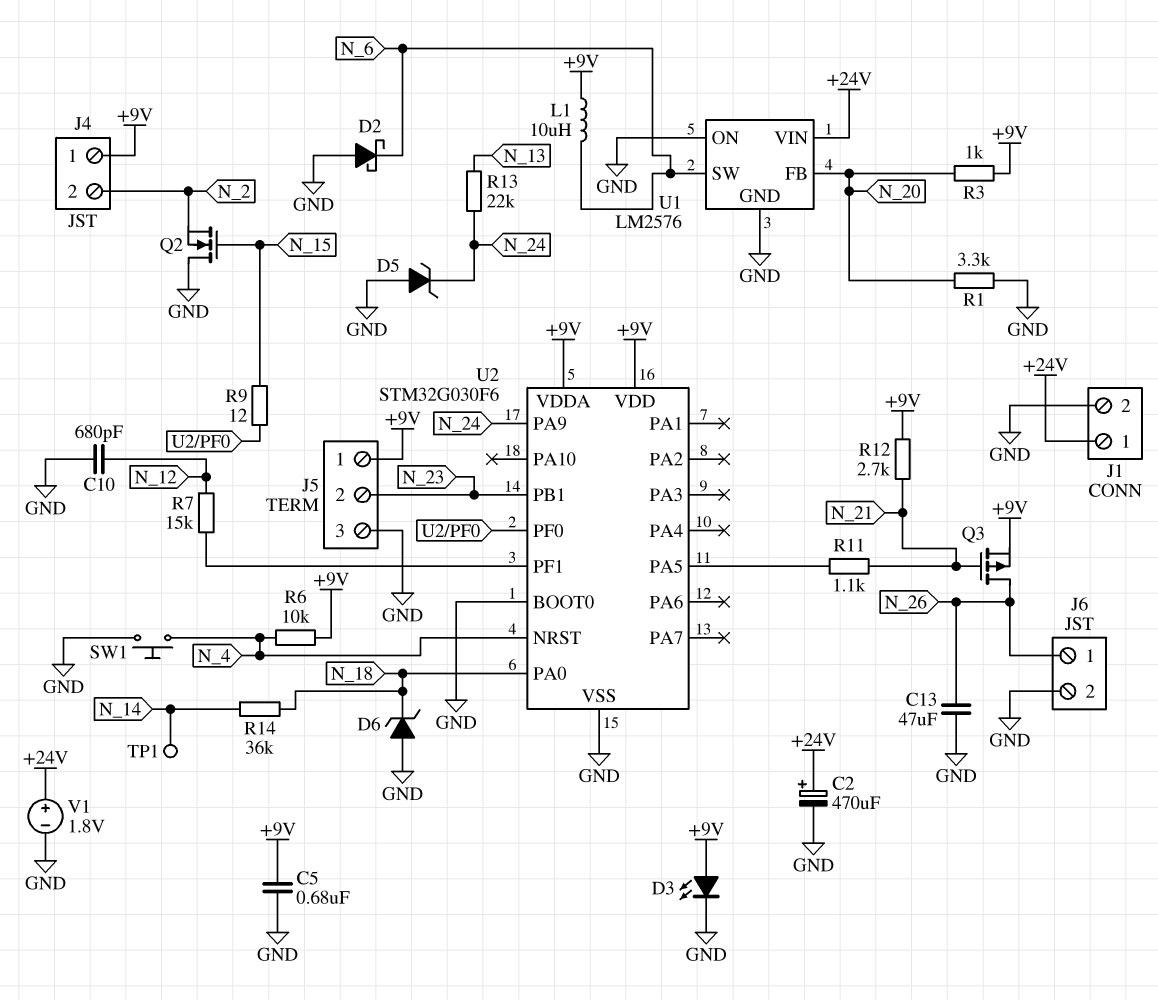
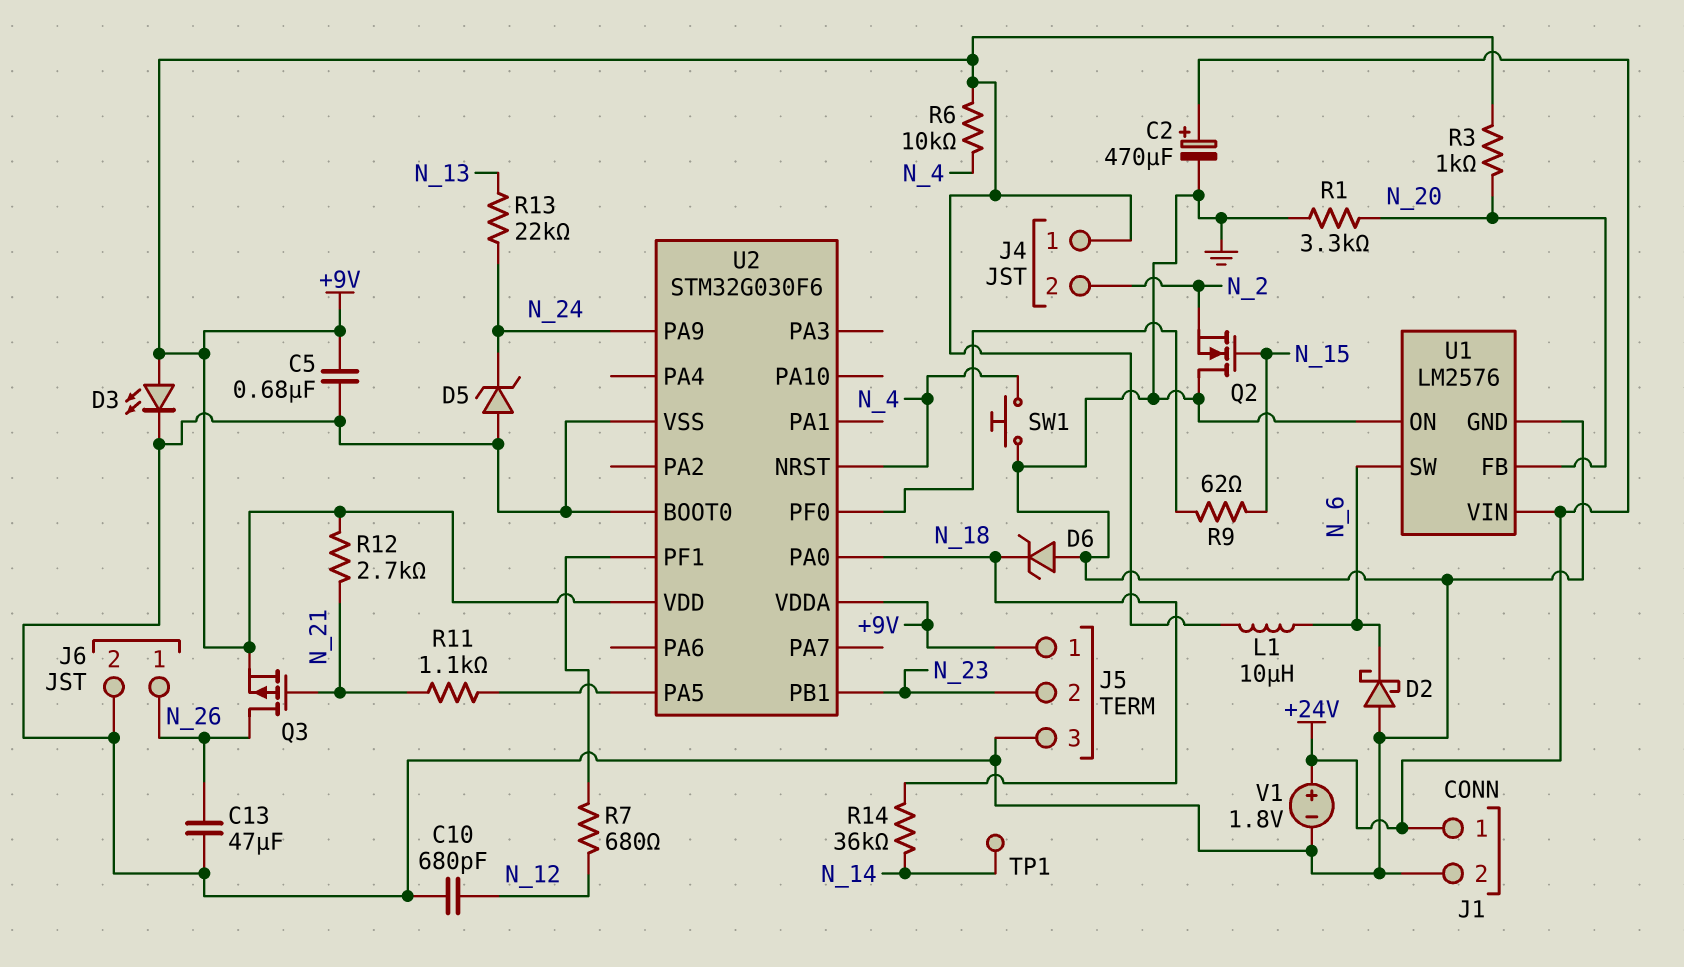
R7: 15k (N_12, U2/PF1) -> 680 (N_12, U2/PF1)
R9: 12 (N_15, U2/PF0) -> 62 (N_15, U2/PF0)

